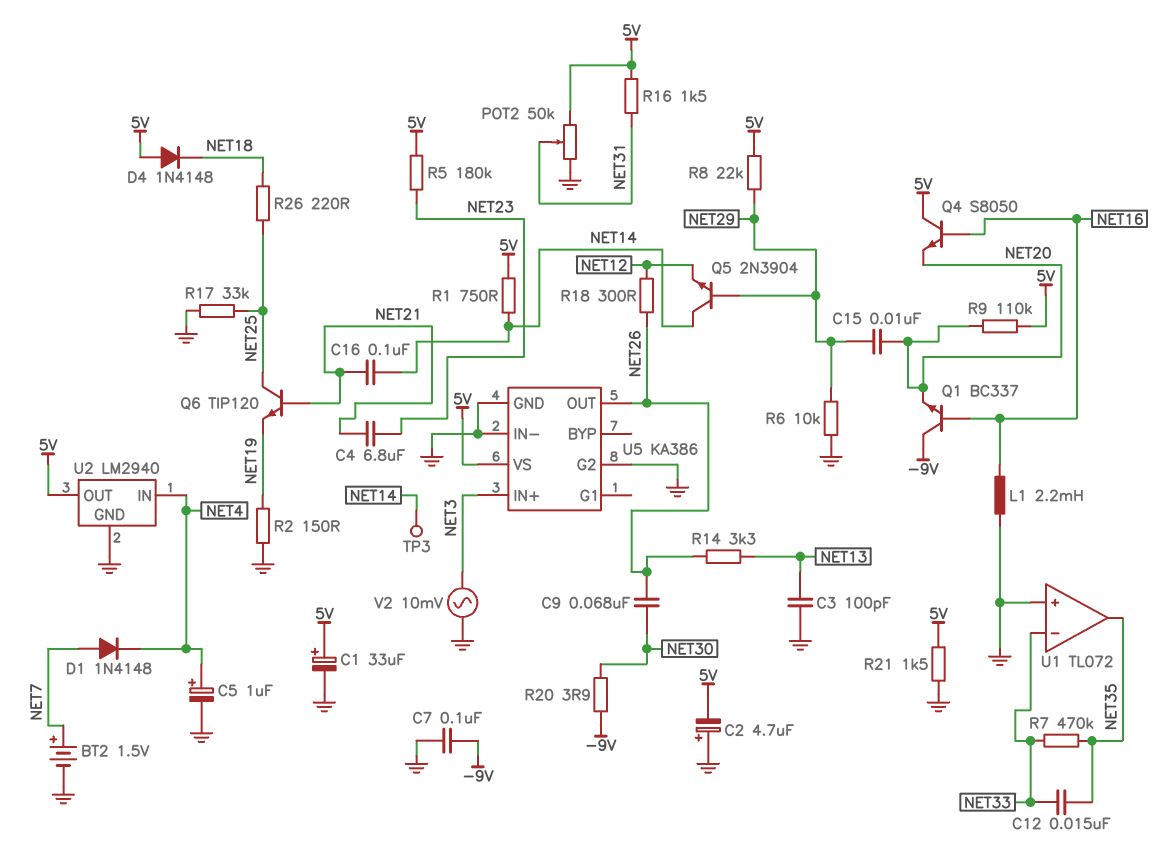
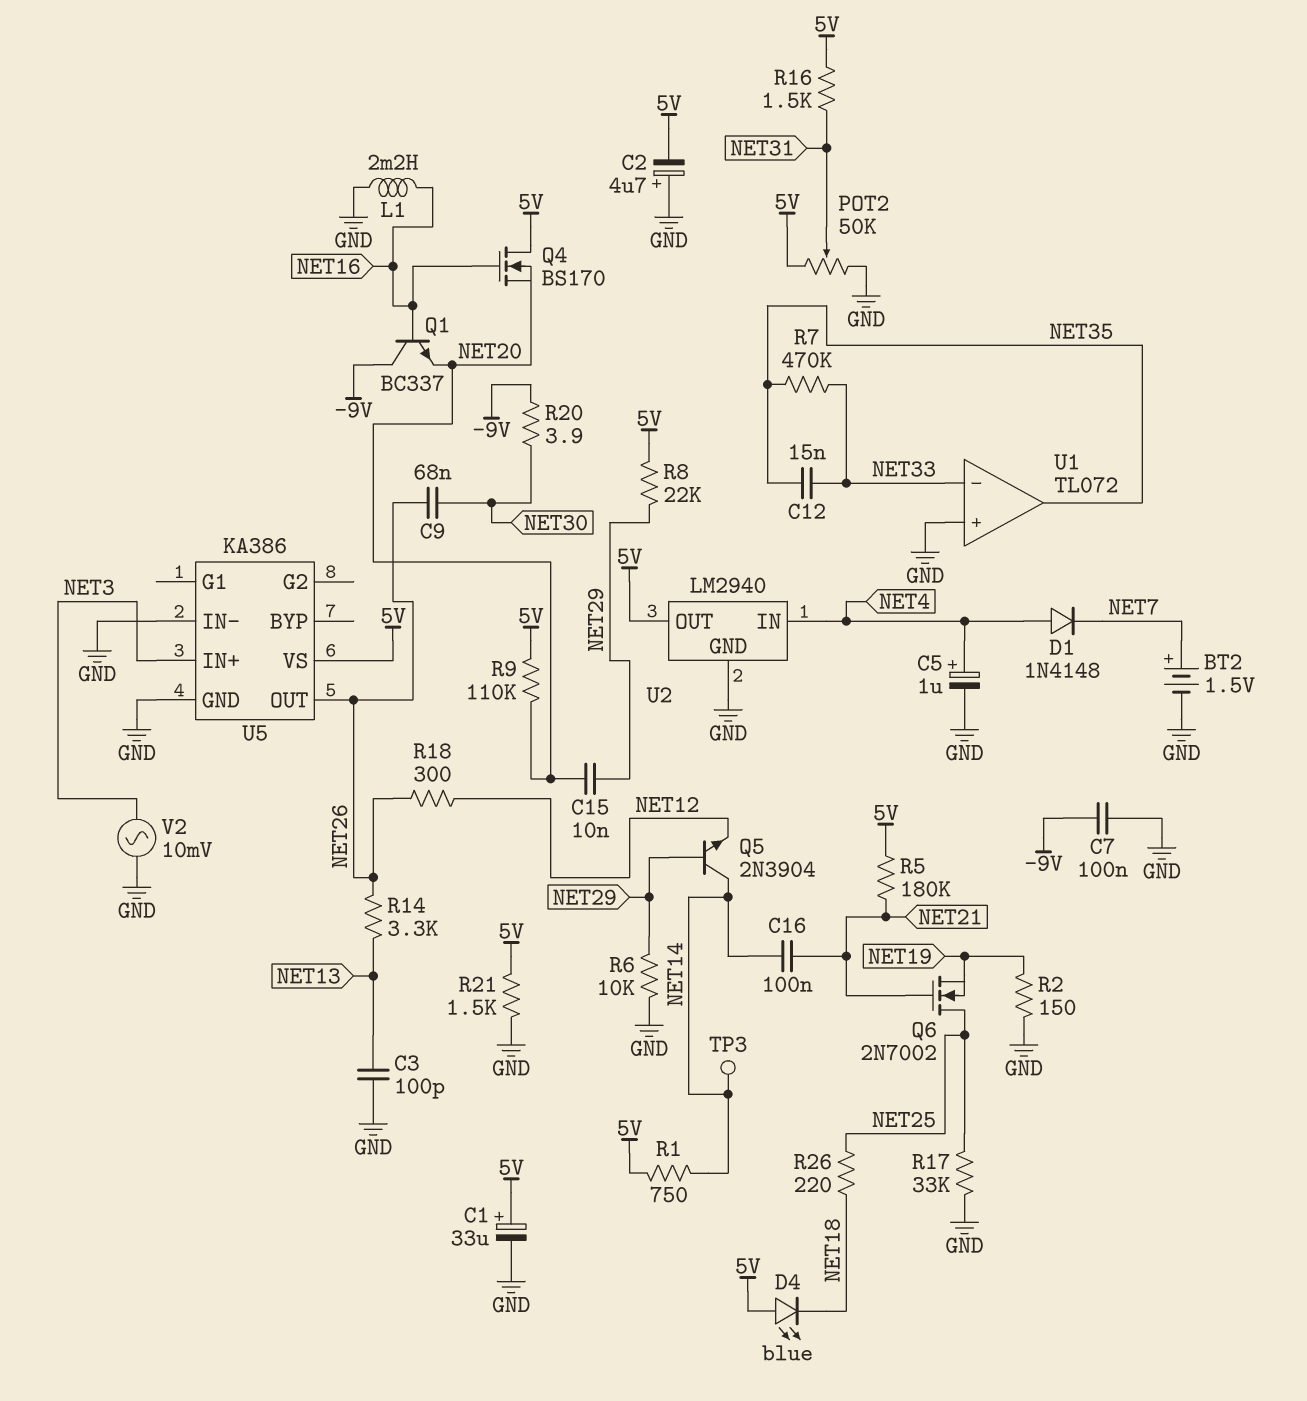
C4: 6.8uF (NET21, NET23) -> none
D1: diode 1N4148 (A NET7, K NET4) -> diode 1N4148 (A NET4, K NET7)
D4: diode 1N4148 (A 5V, K NET18) -> LED blue (A 5V, K NET18)
Q4: NPN S8050 (B NET16, C 5V, E NET20) -> NMOS BS170 (G NET16, D 5V, S NET20)
Q6: NPN TIP120 (B NET21, C NET25, E NET19) -> NMOS 2N7002 (G NET21, D NET25, S NET19)
R5: 180k (5V, NET23) -> 180k (5V, NET21)
U5 pin G2: GND -> none

